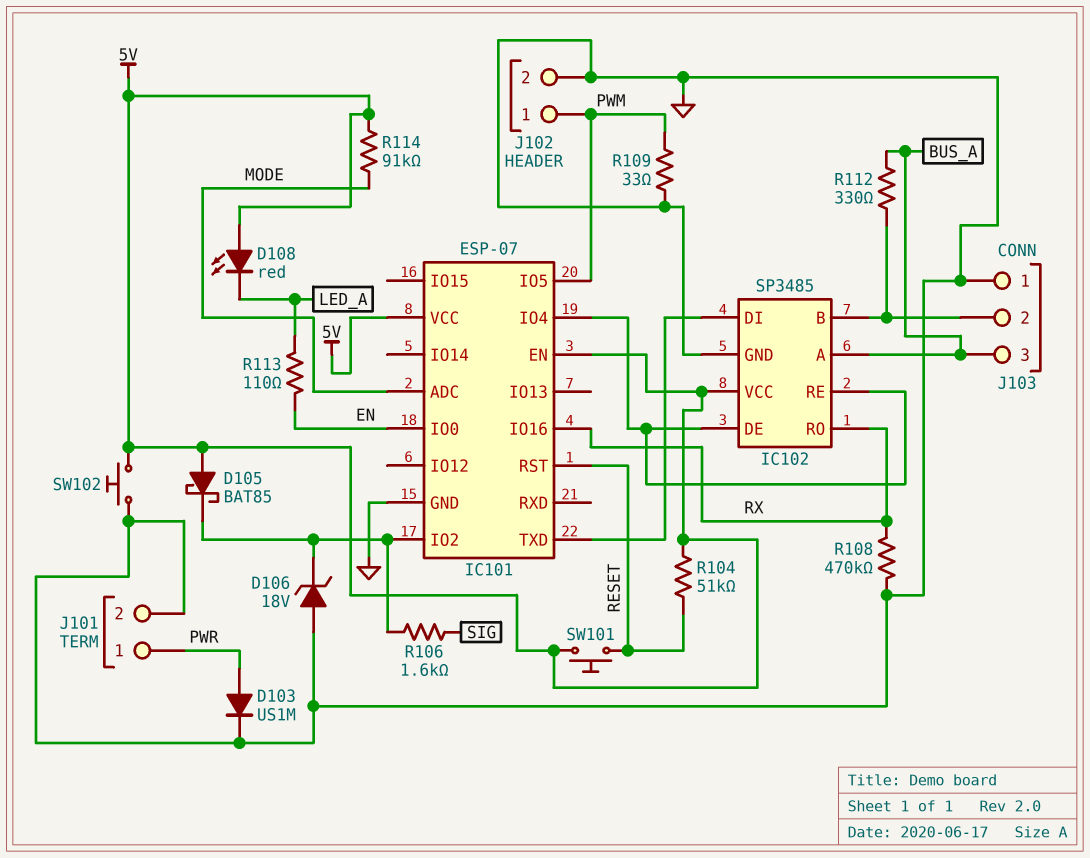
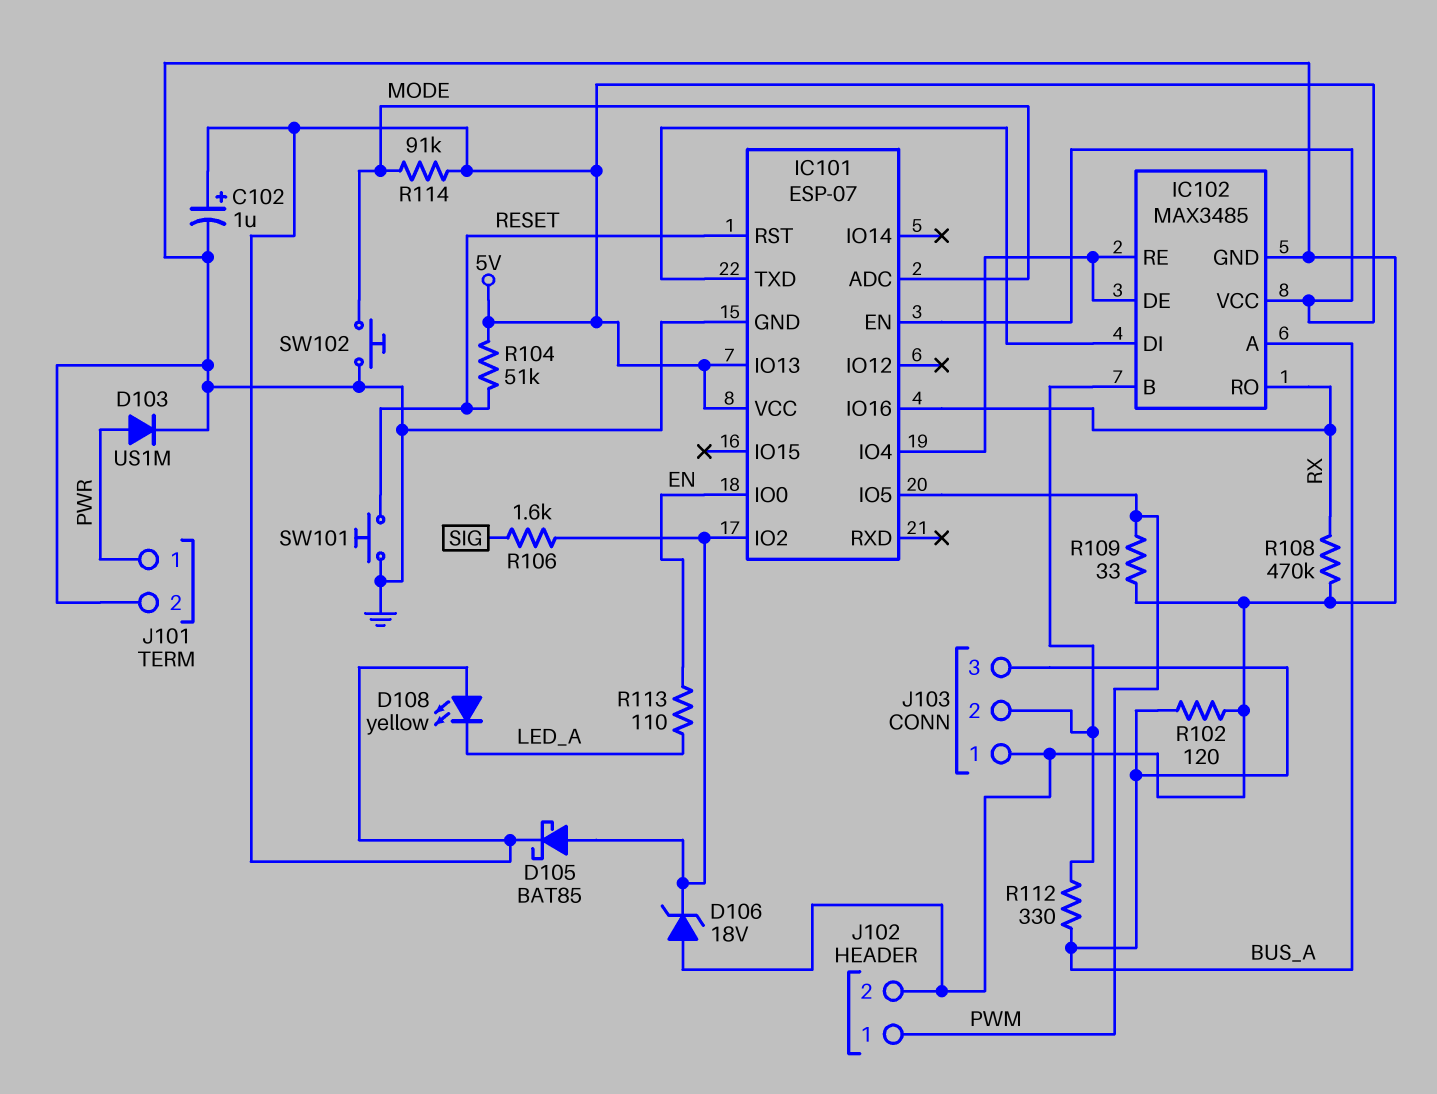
C102: none -> 1uF (plus 5V, minus GND)
D105: schottky BAT85 (A 5V, K IC101/IO2) -> schottky BAT85 (A IC101/IO2, K 5V)
D108: LED red (A 5V, K LED_A) -> LED yellow (A 5V, K LED_A)
IC101 pin IO13: none -> 5V
IC102: SP3485 -> MAX3485
R102: none -> 120 (BUS_A, GND)
SW101: button (5V, RESET) -> button (GND, RESET)
SW102: button (5V, GND) -> button (GND, MODE)

